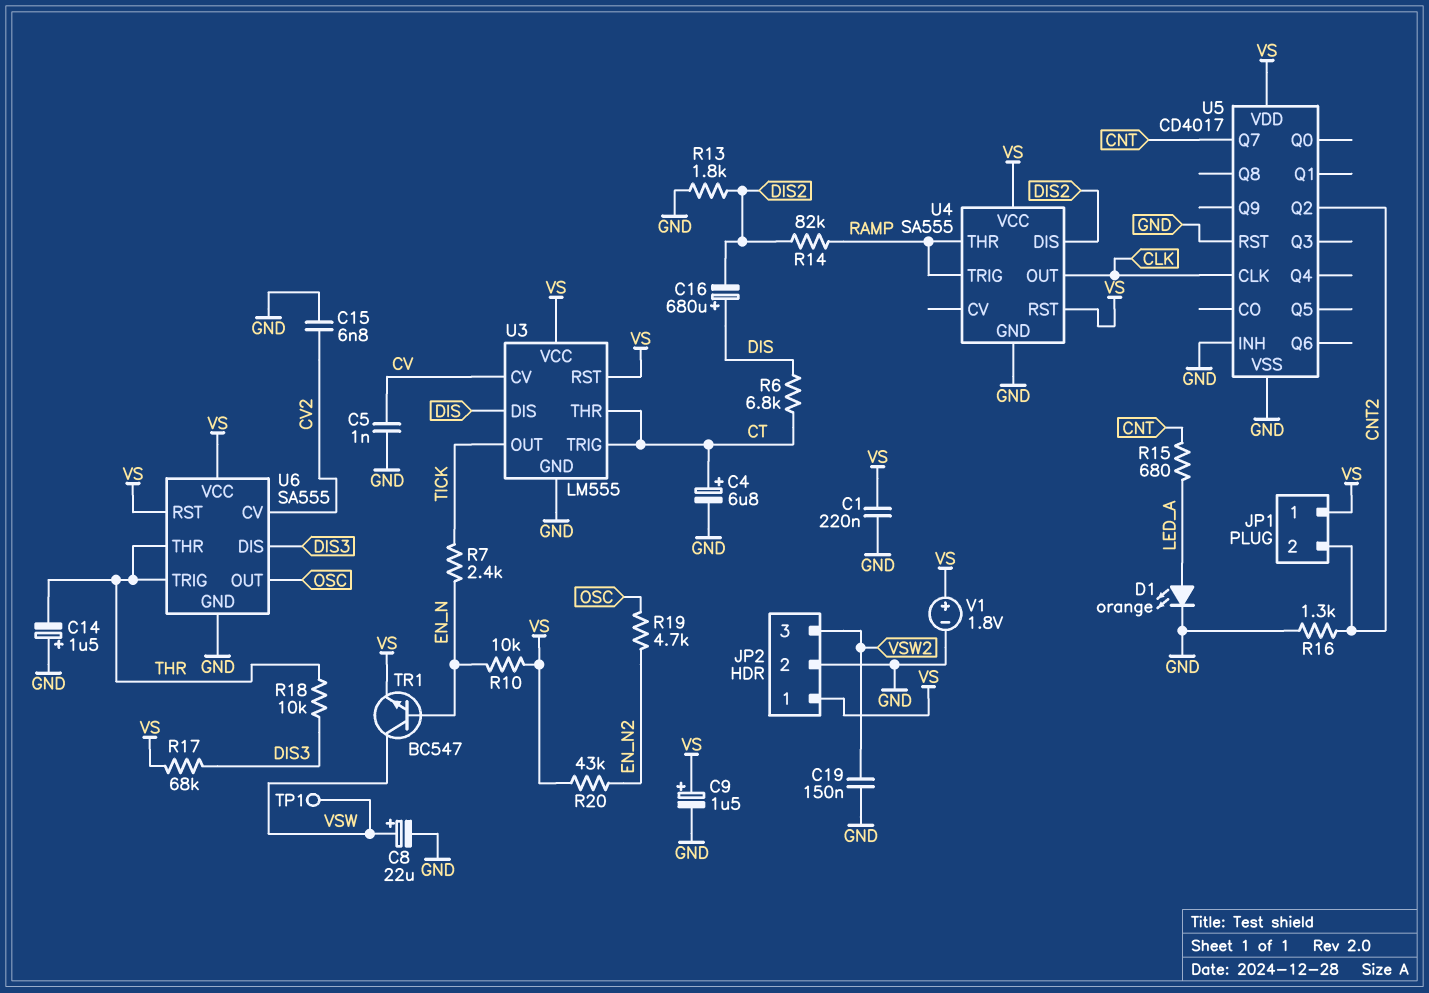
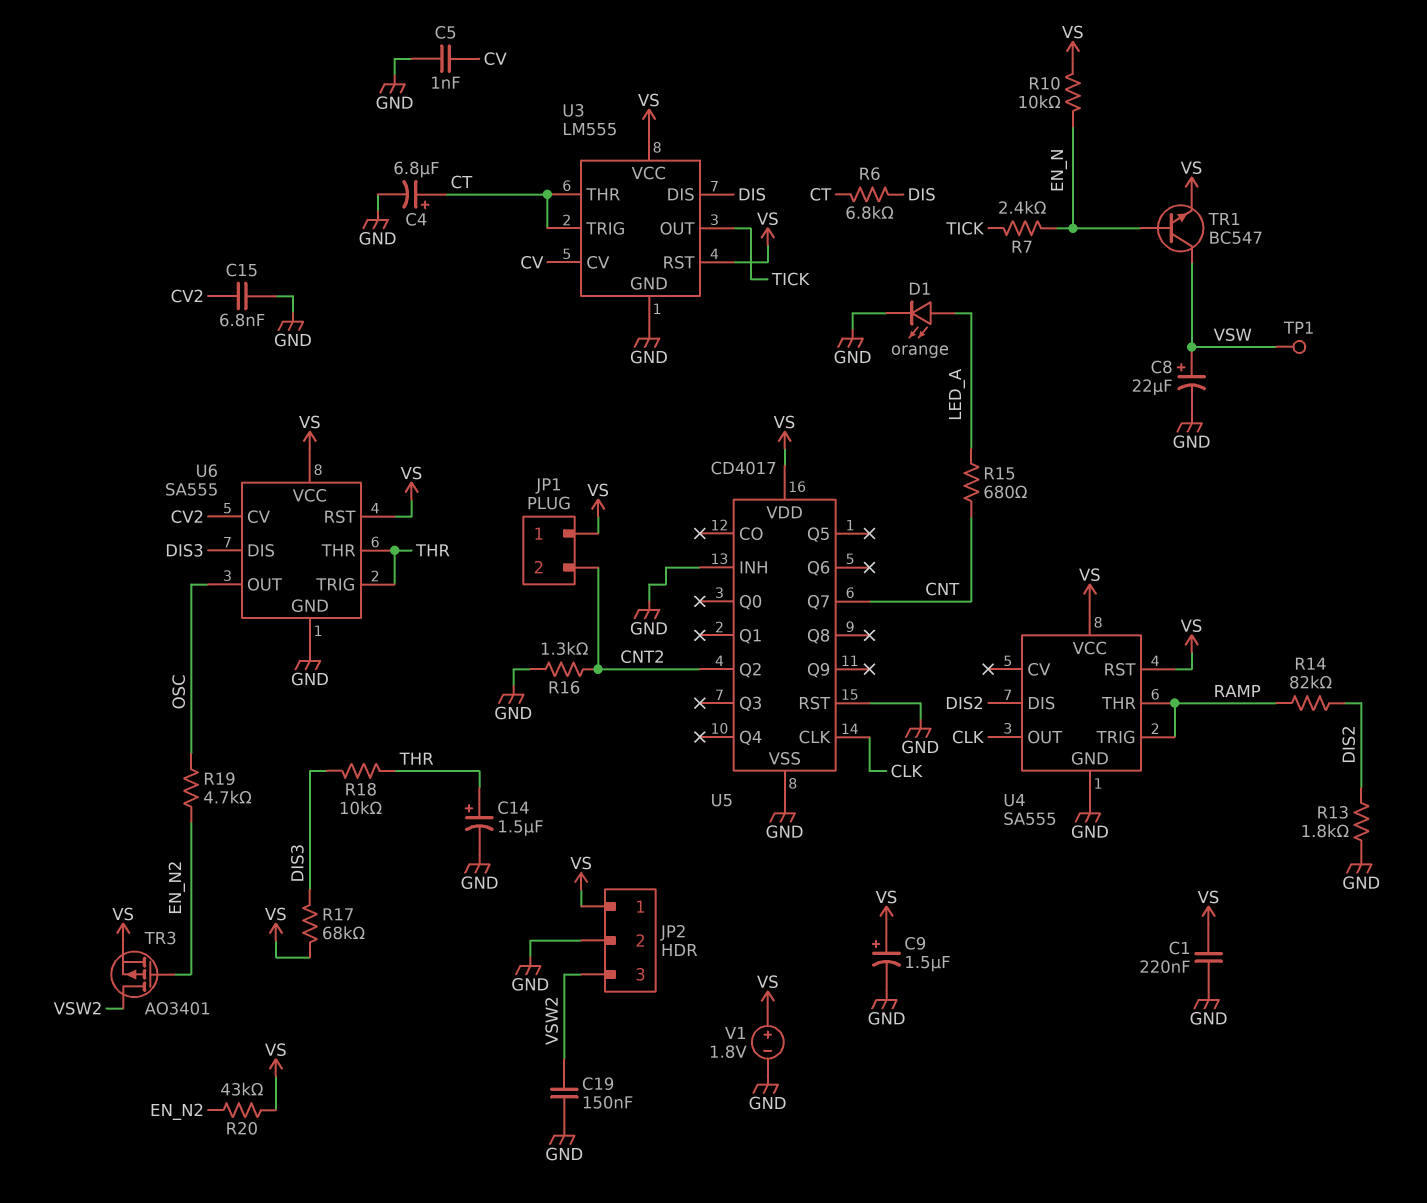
C14: 1.5uF (plus GND, minus THR) -> 1.5uF (plus THR, minus GND)
C16: 680uF (plus DIS, minus DIS2) -> none
TR3: none -> PMOS AO3401 (G EN_N2, D VSW2, S VS)

